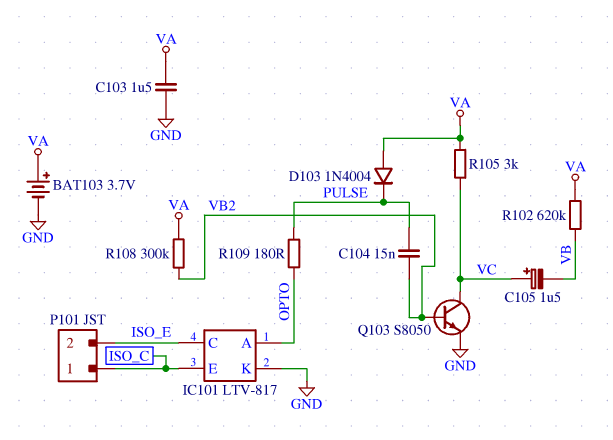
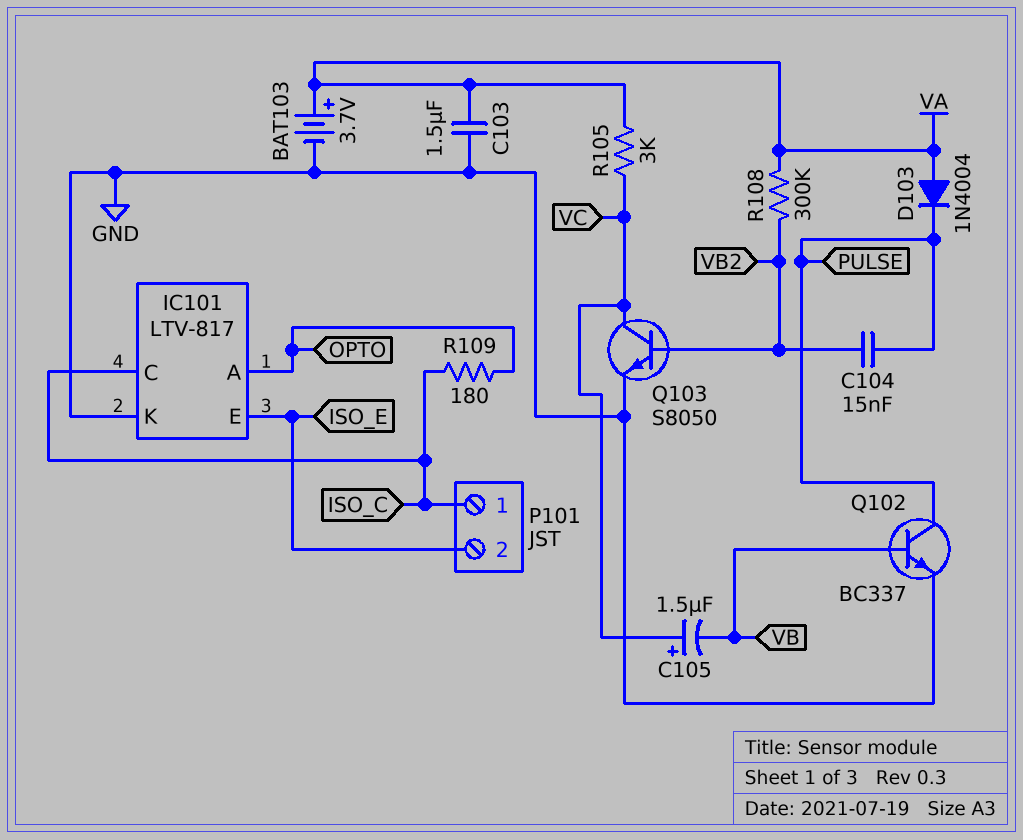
IC101 pin C: ISO_E -> ISO_C
IC101 pin E: ISO_C -> ISO_E
Q102: none -> NPN BC337 (B VB, C PULSE, E GND)
R102: 620k (VA, VB) -> none
R109: 180 (OPTO, PULSE) -> 180 (ISO_C, OPTO)

